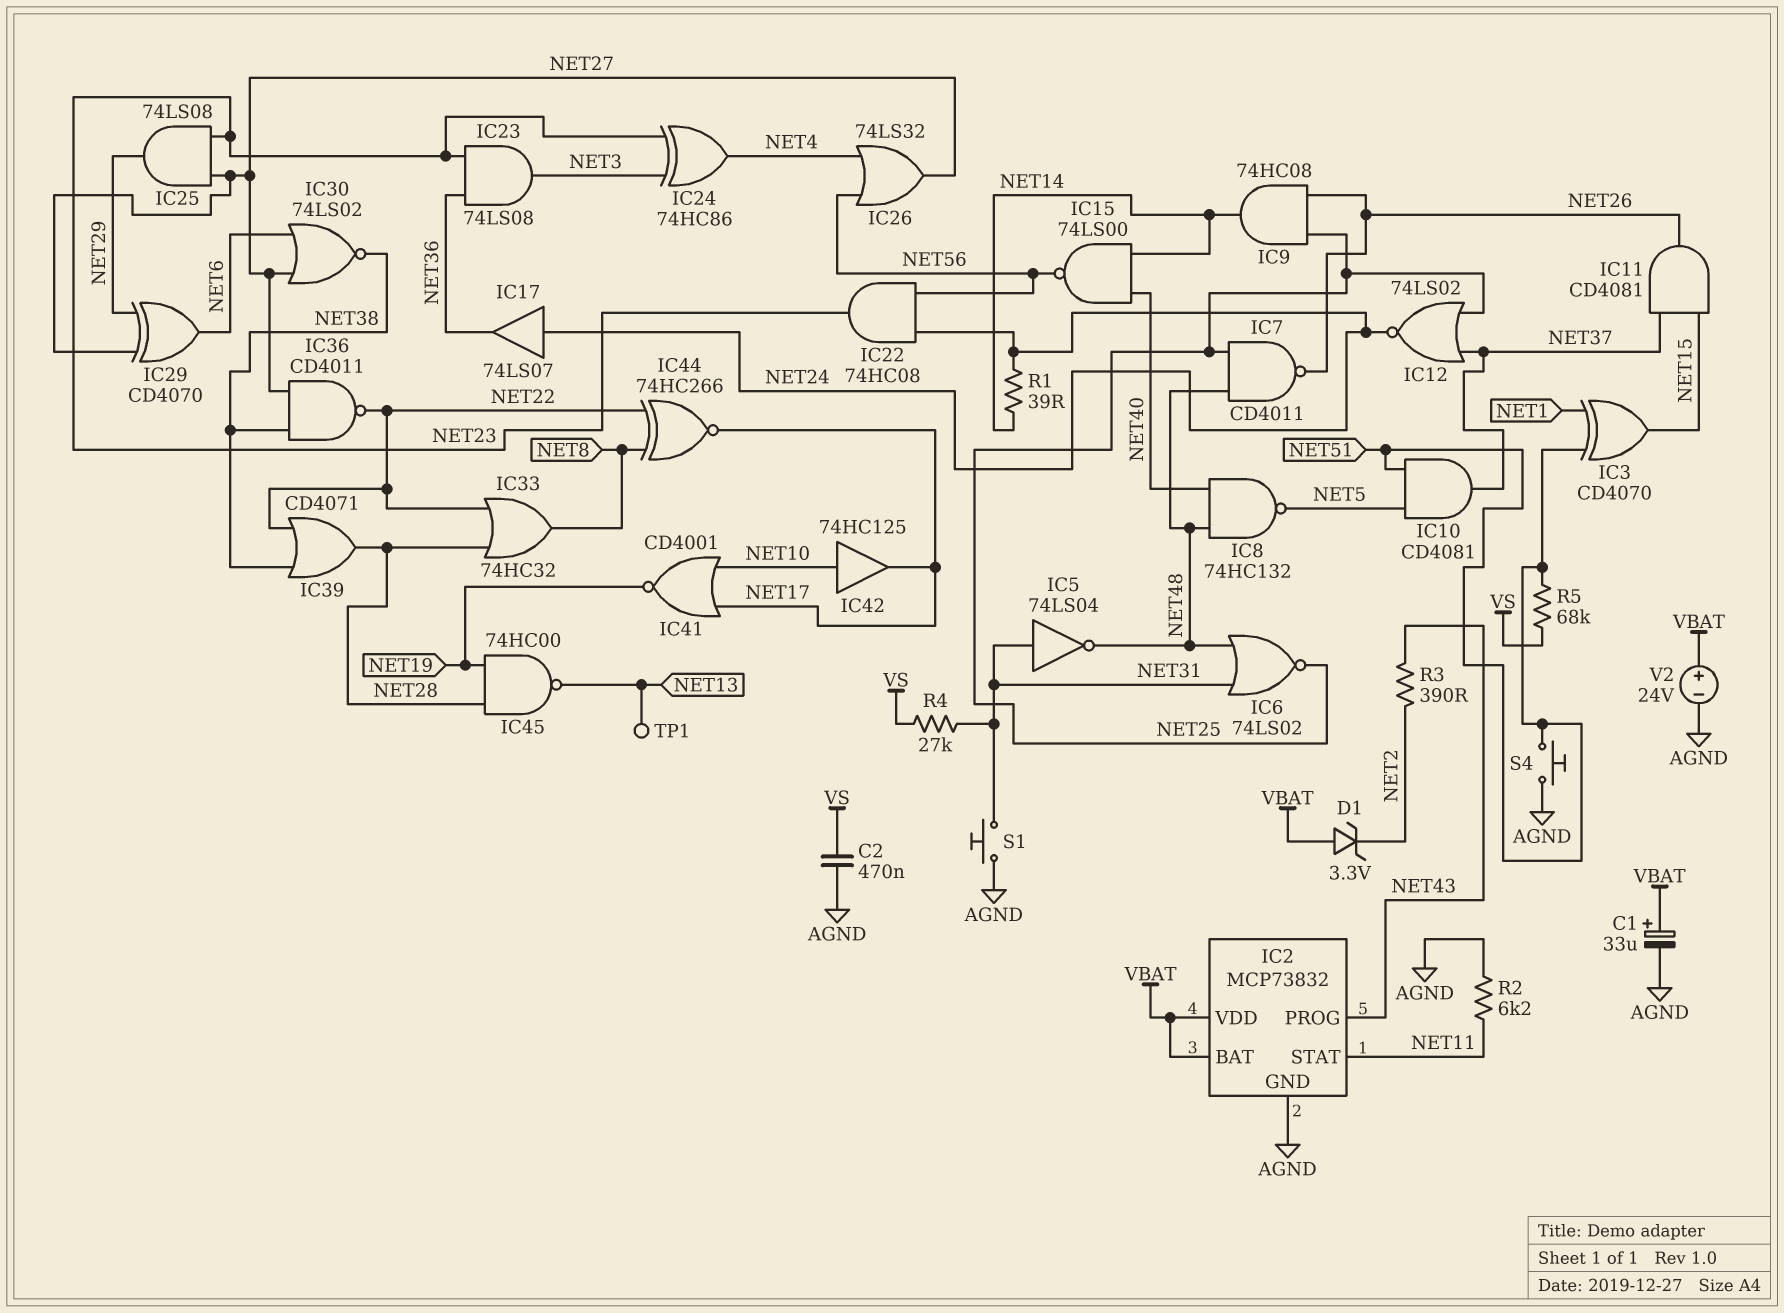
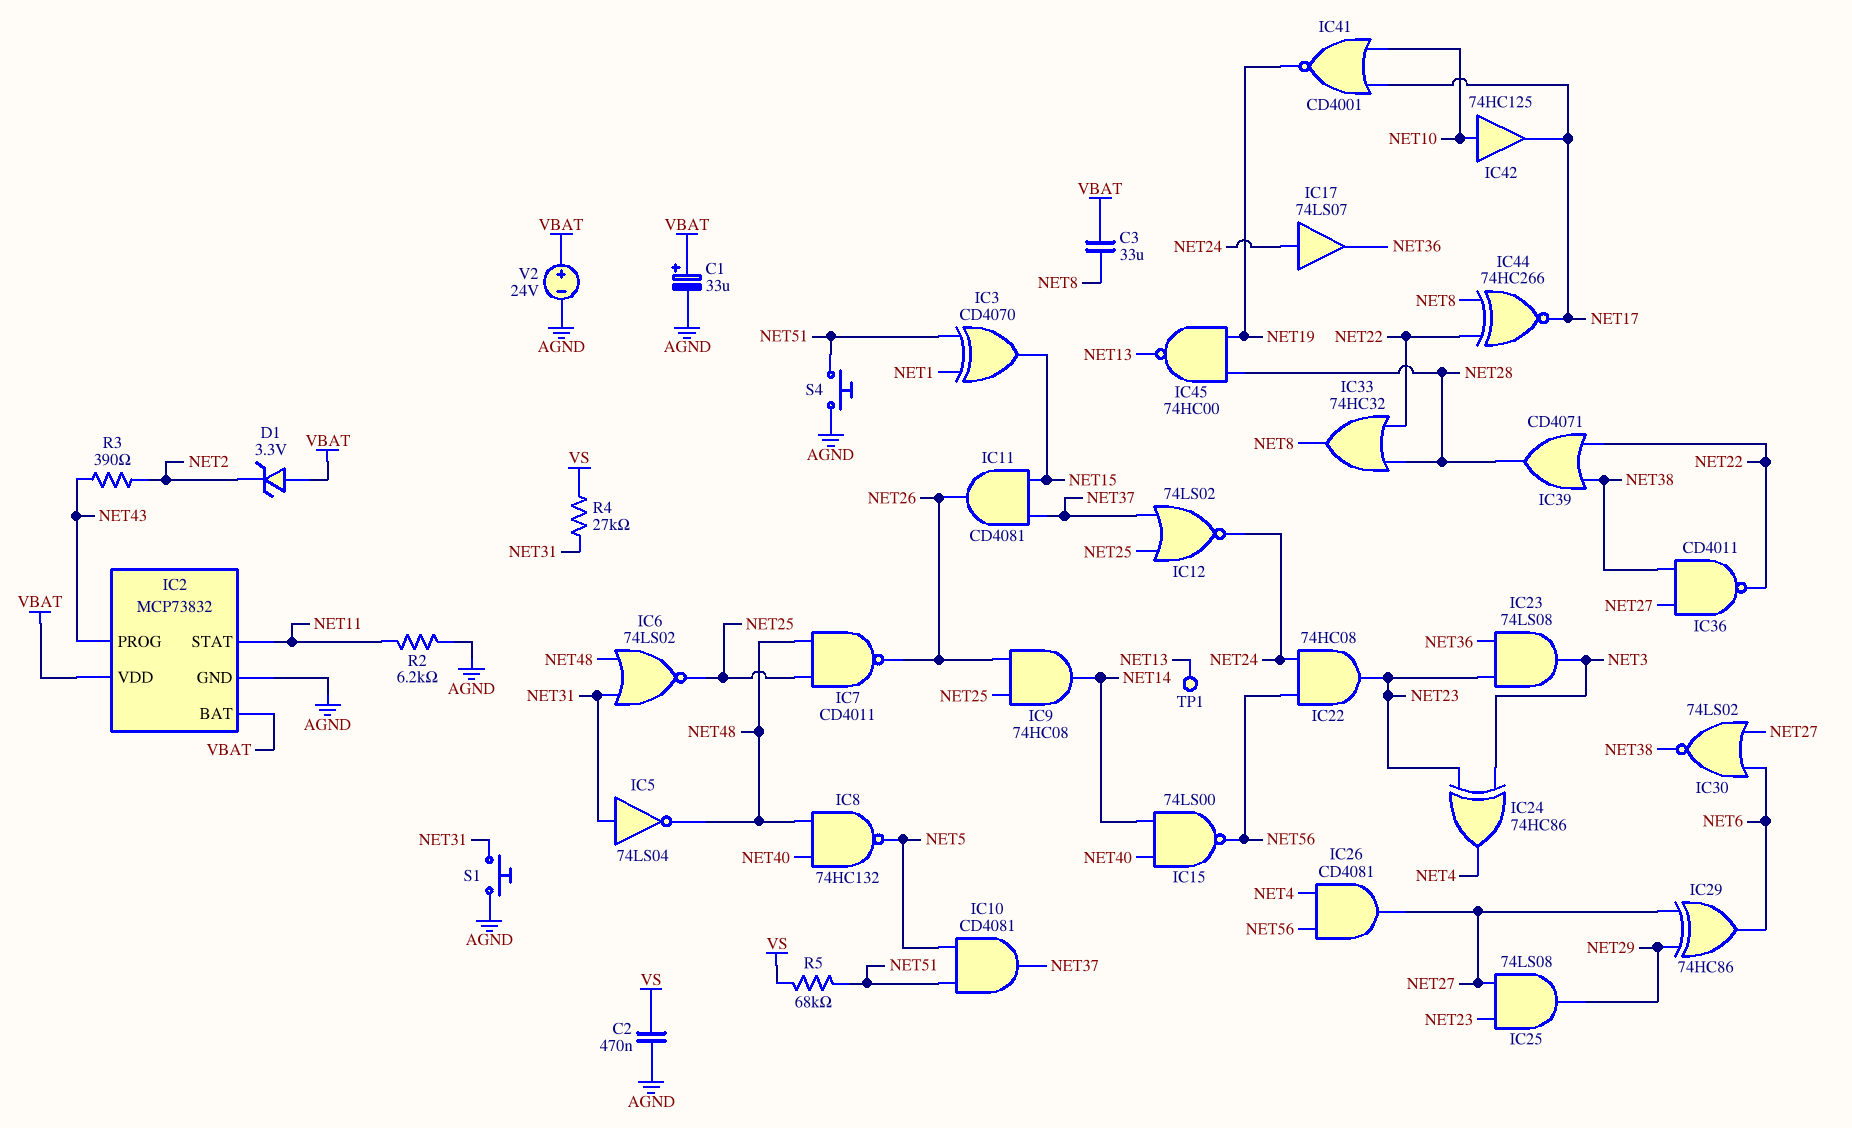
C3: none -> 33uF (NET8, VBAT)
IC26: OR 74LS32 (in NET4, in NET56, out NET27) -> AND CD4081 (in NET4, in NET56, out NET27)
IC29: XOR CD4070 (in NET27, in NET29, out NET6) -> XOR 74HC86 (in NET27, in NET29, out NET6)
R1: 39 (NET14, NET24) -> none

